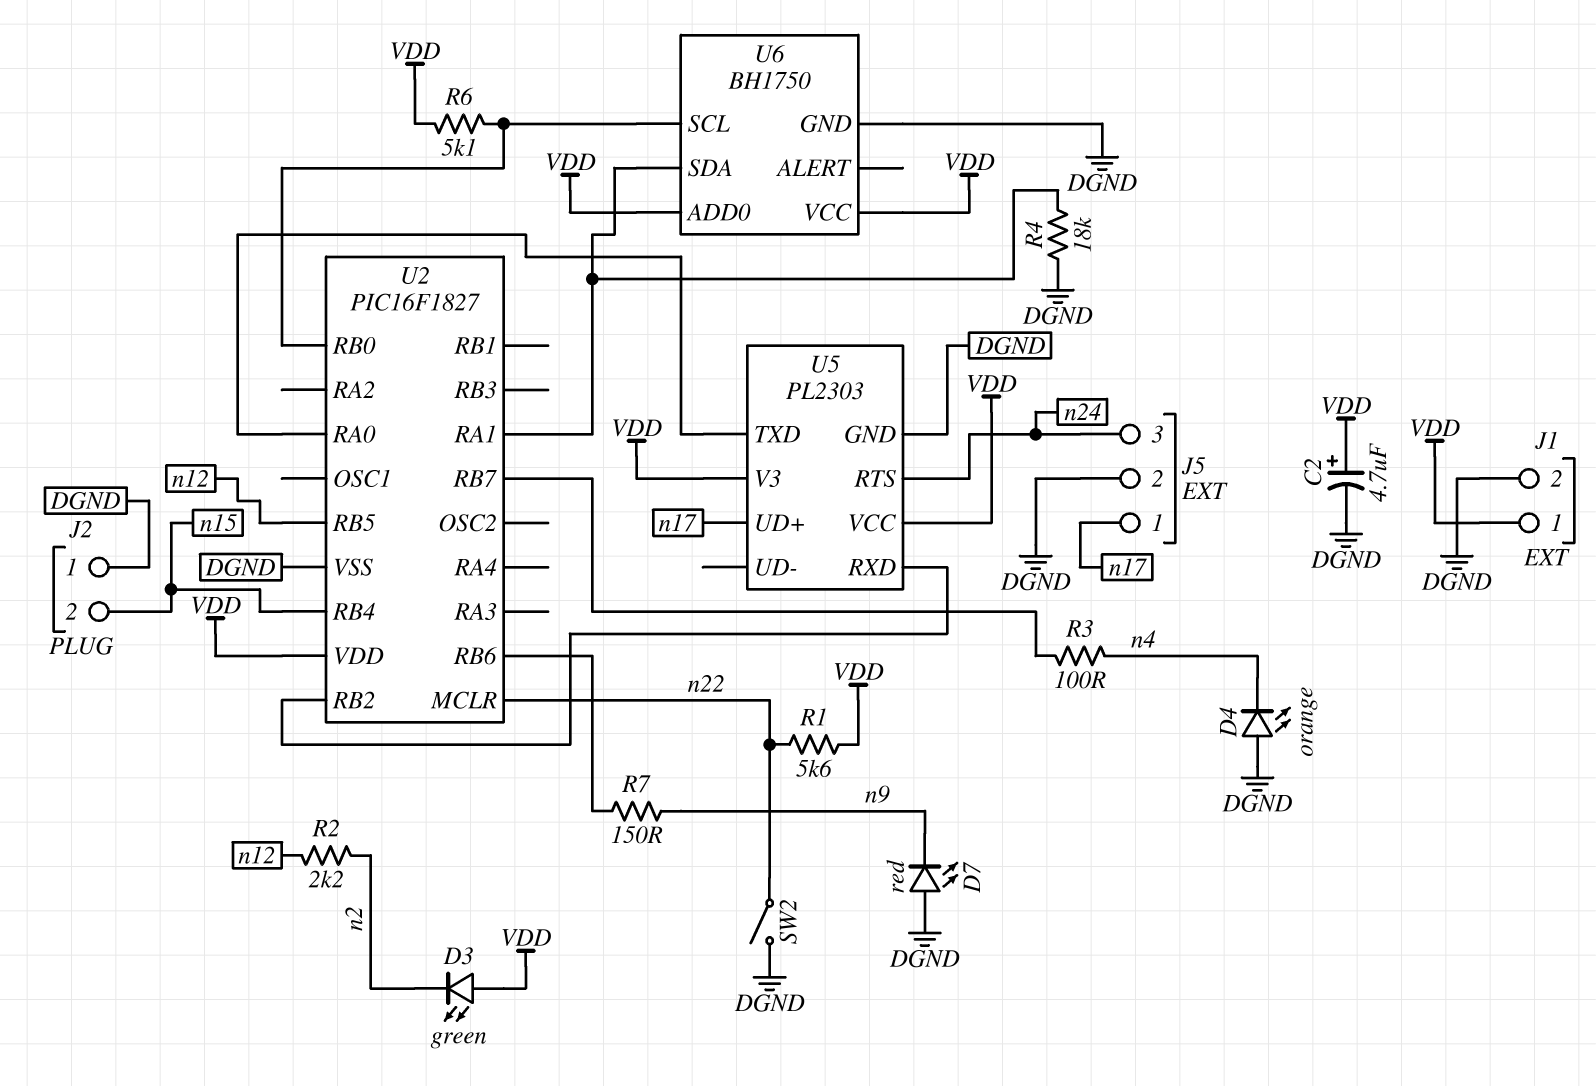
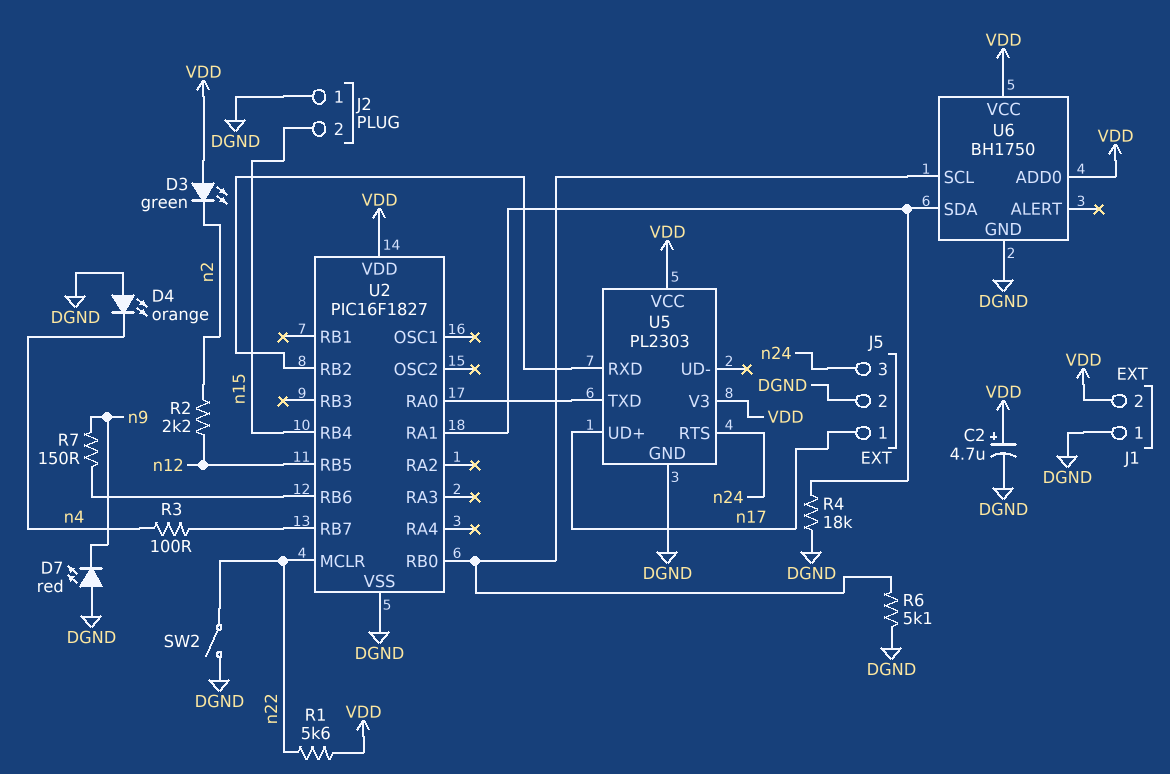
J1 pin 1: VDD -> DGND
J1 pin 2: DGND -> VDD
R6: 5.1k (U2/RB0, VDD) -> 5.1k (DGND, U2/RB0)

